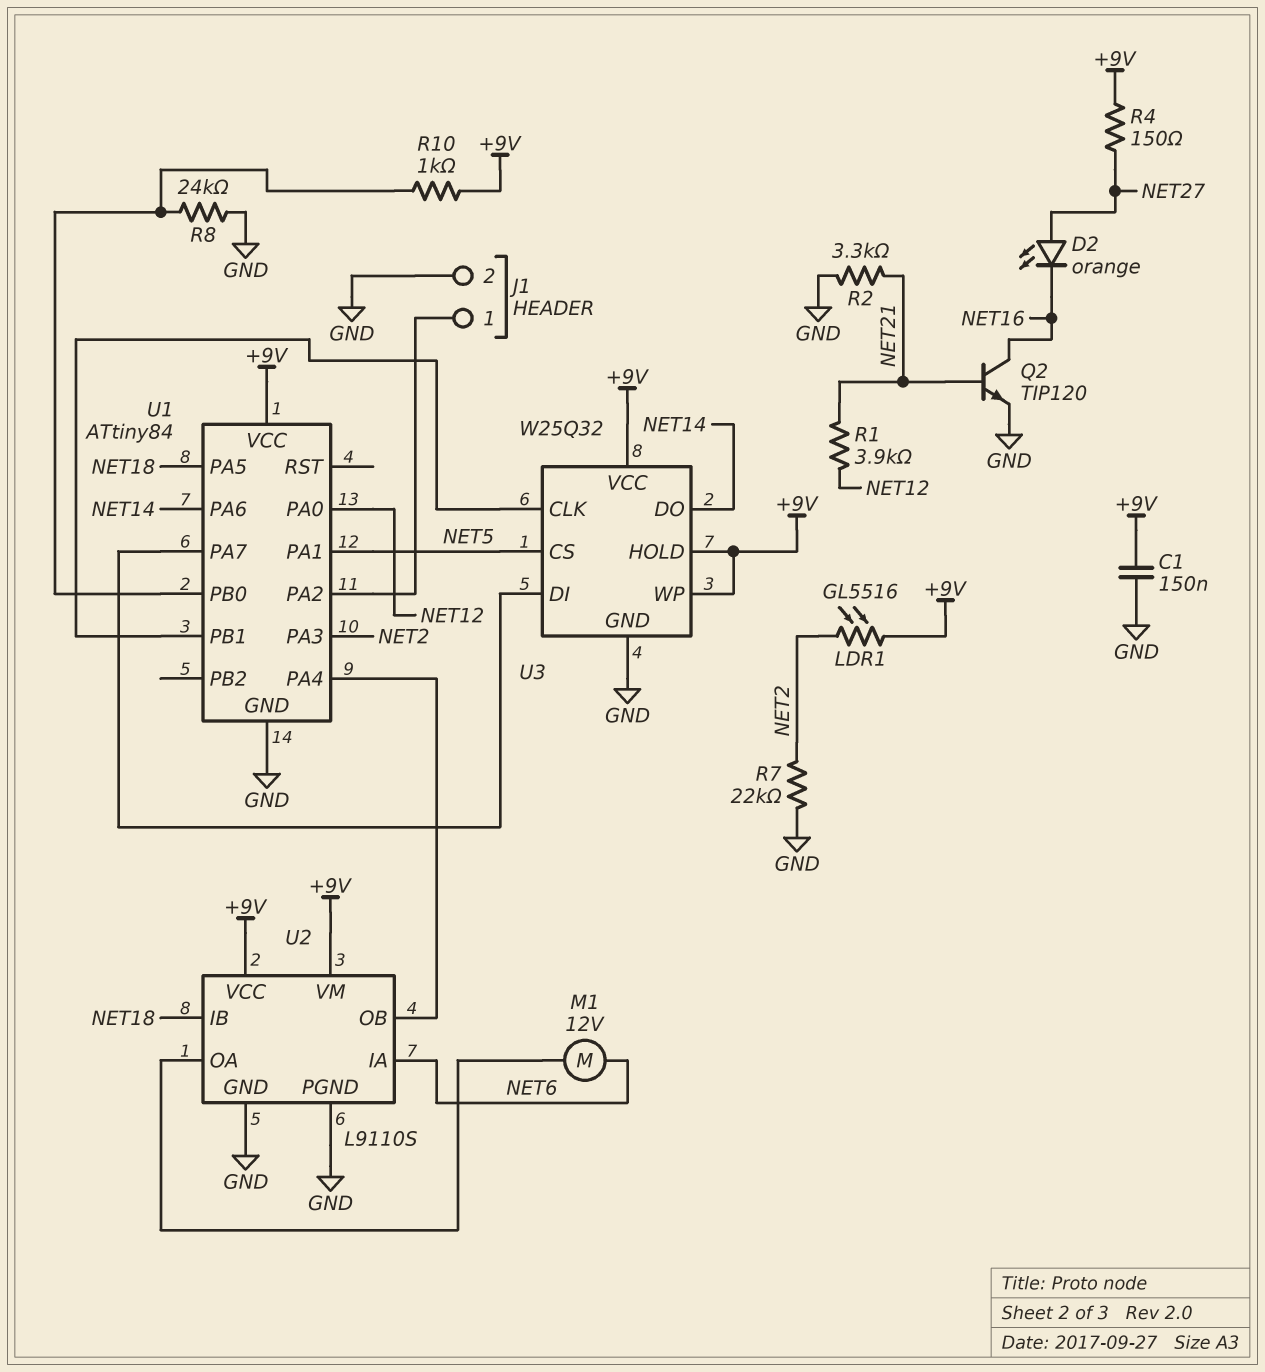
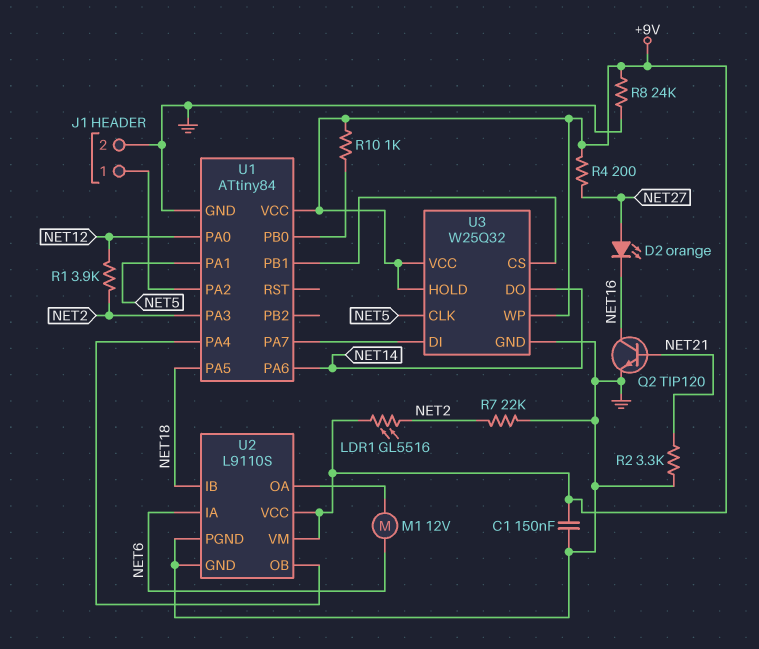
R1: 3.9k (NET12, NET21) -> 3.9k (NET2, NET12)
R4: 150 (+9V, NET27) -> 200 (+9V, NET27)
R8: 24k (GND, U1/PB0) -> 24k (+9V, GND)
U3 pin CLK: U1/PB1 -> NET5
U3 pin CS: NET5 -> U1/PB1

